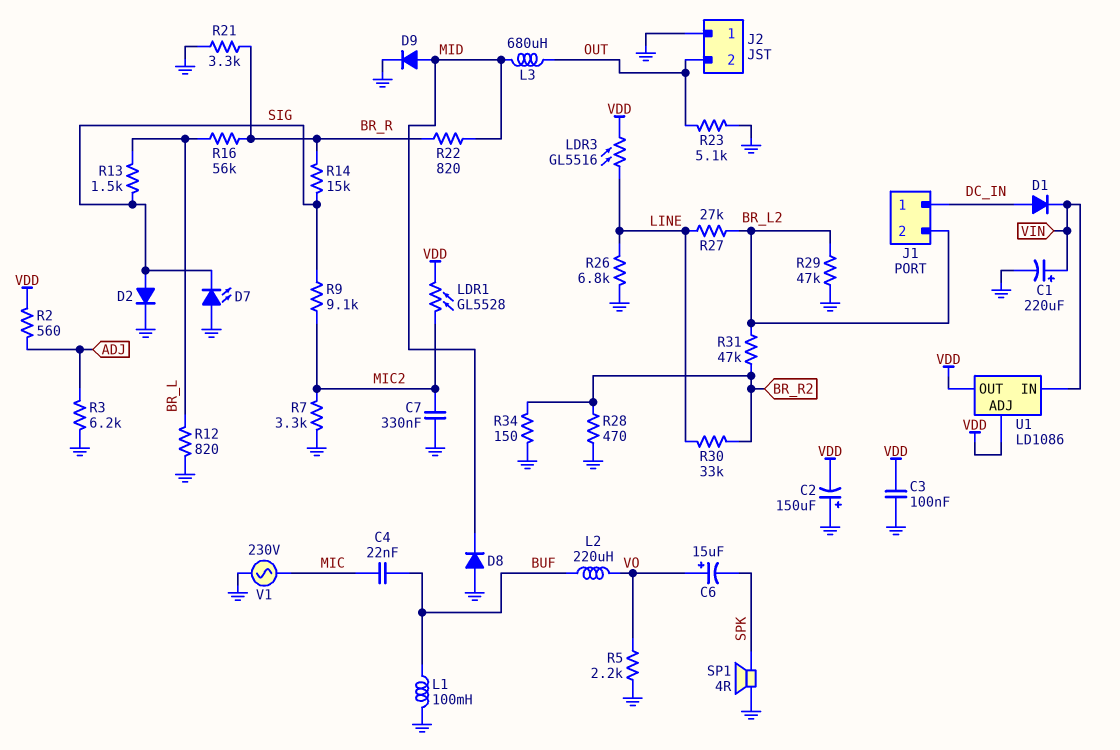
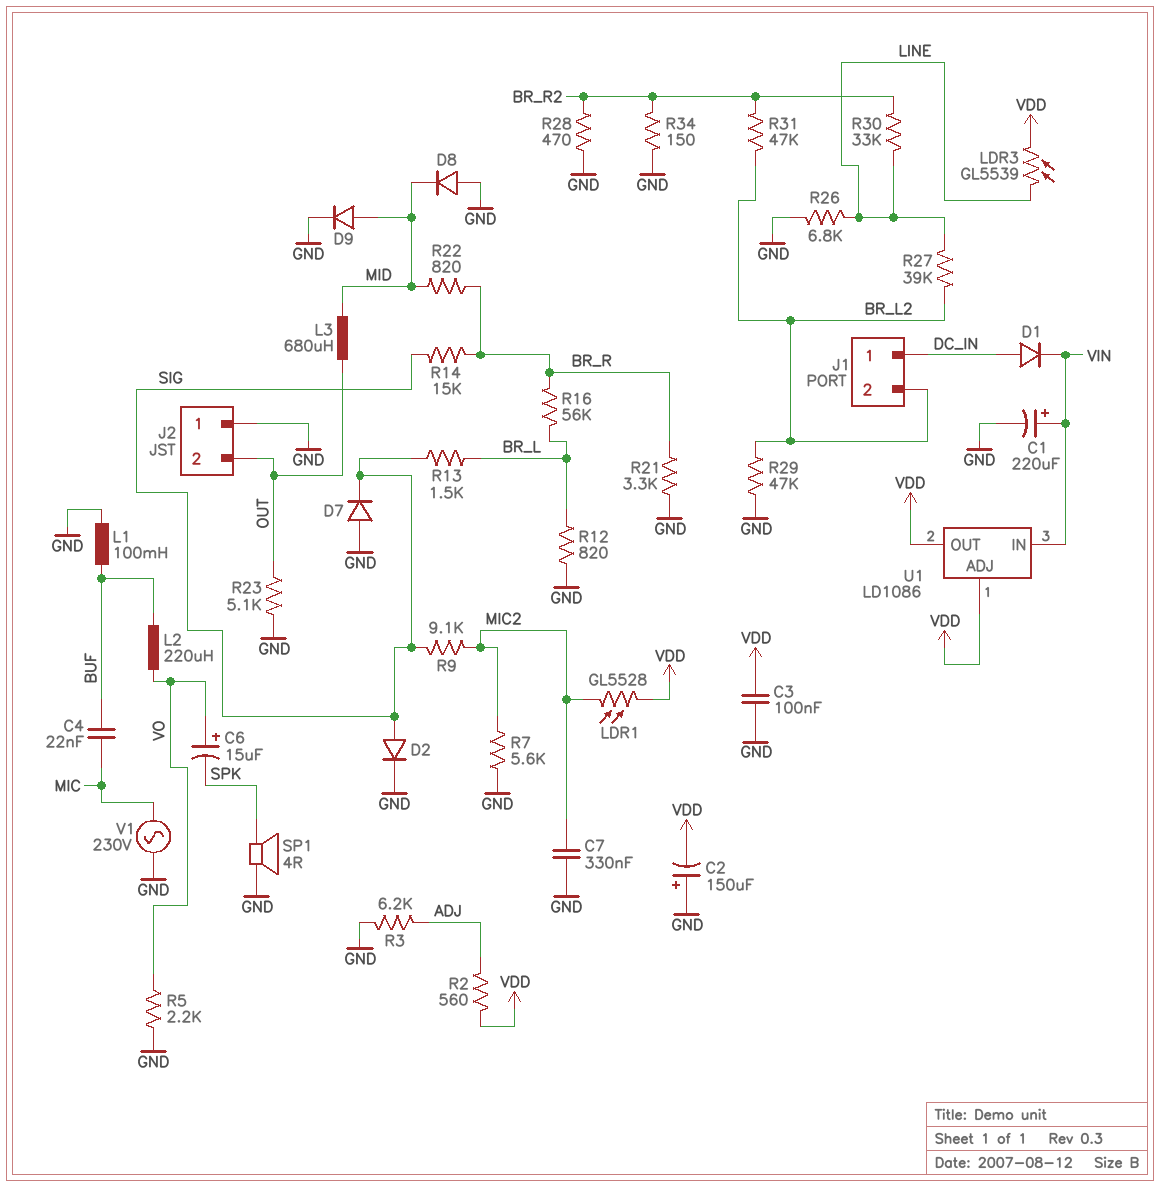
D7: LED (A GND, K SIG) -> diode (A GND, K SIG)
LDR3: GL5516 (LINE, VDD) -> GL5539 (LINE, VDD)
R7: 3.3k (GND, MIC2) -> 5.6k (GND, MIC2)
R27: 27k (BR_L2, LINE) -> 39k (BR_L2, LINE)

